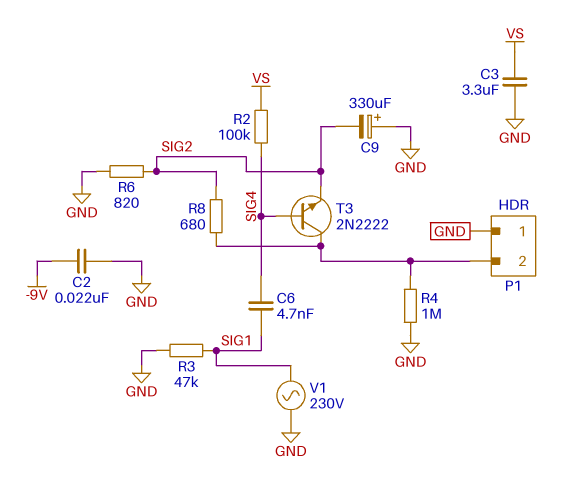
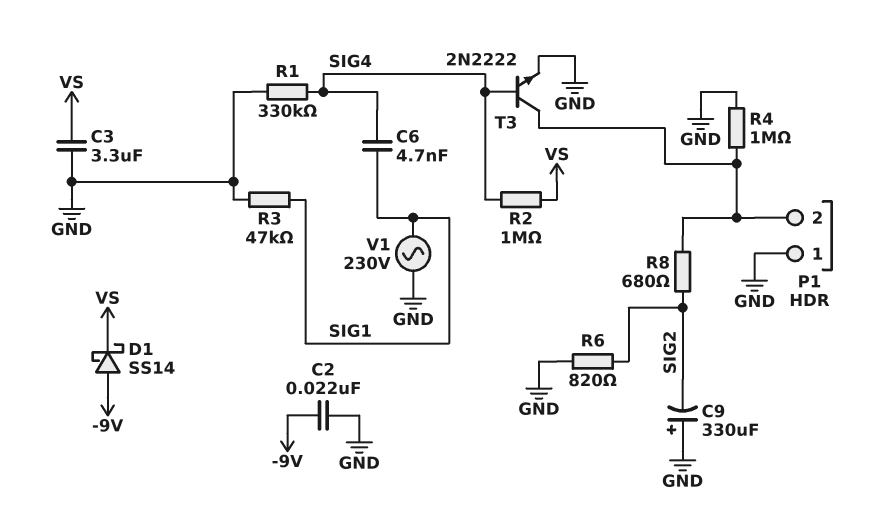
D1: none -> schottky SS14 (A -9V, K VS)
R1: none -> 330k (GND, SIG4)
R2: 100k (SIG4, VS) -> 1M (SIG4, VS)
T3: NPN 2N2222 (B SIG4, C P1/2, E SIG2) -> NPN 2N2222 (B SIG4, C P1/2, E GND)

